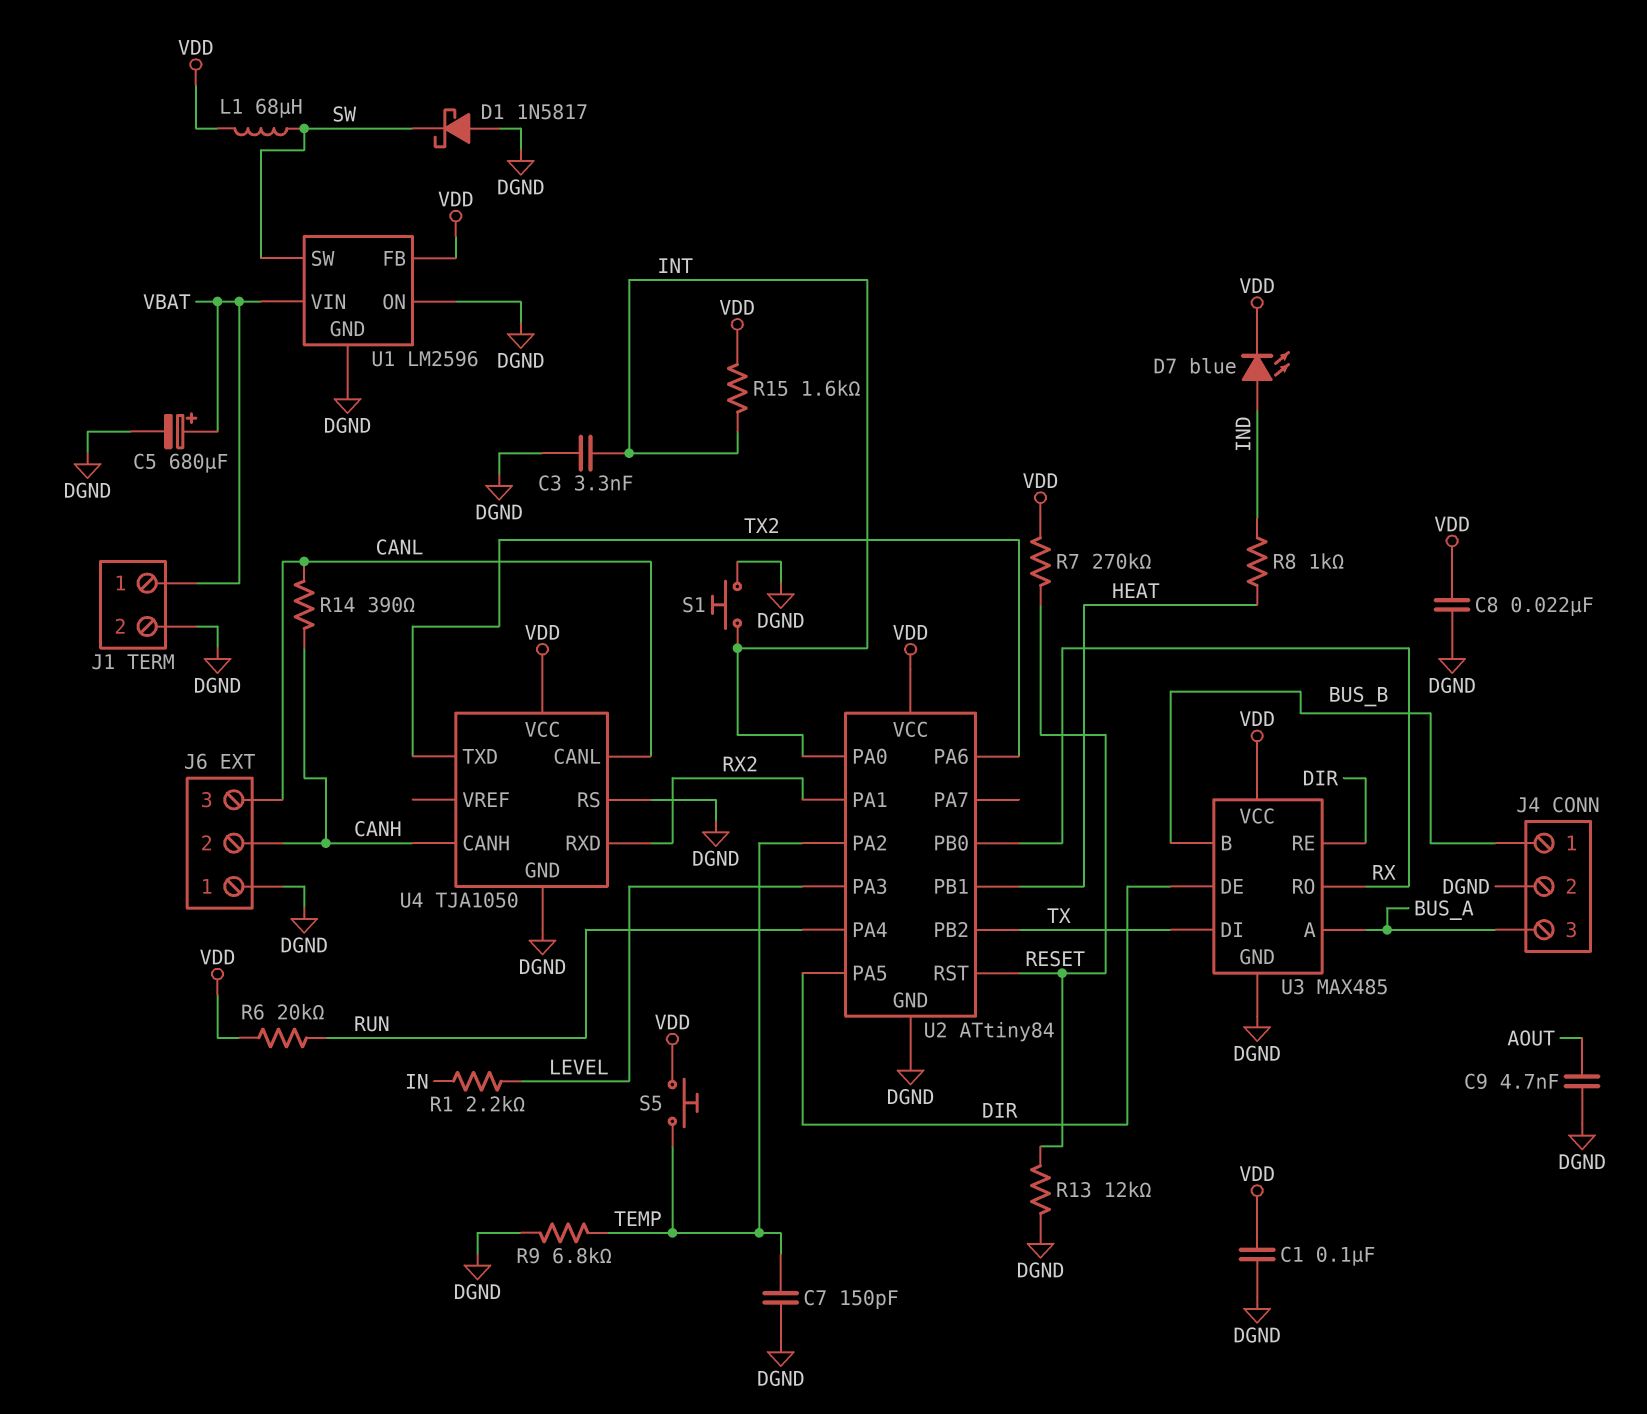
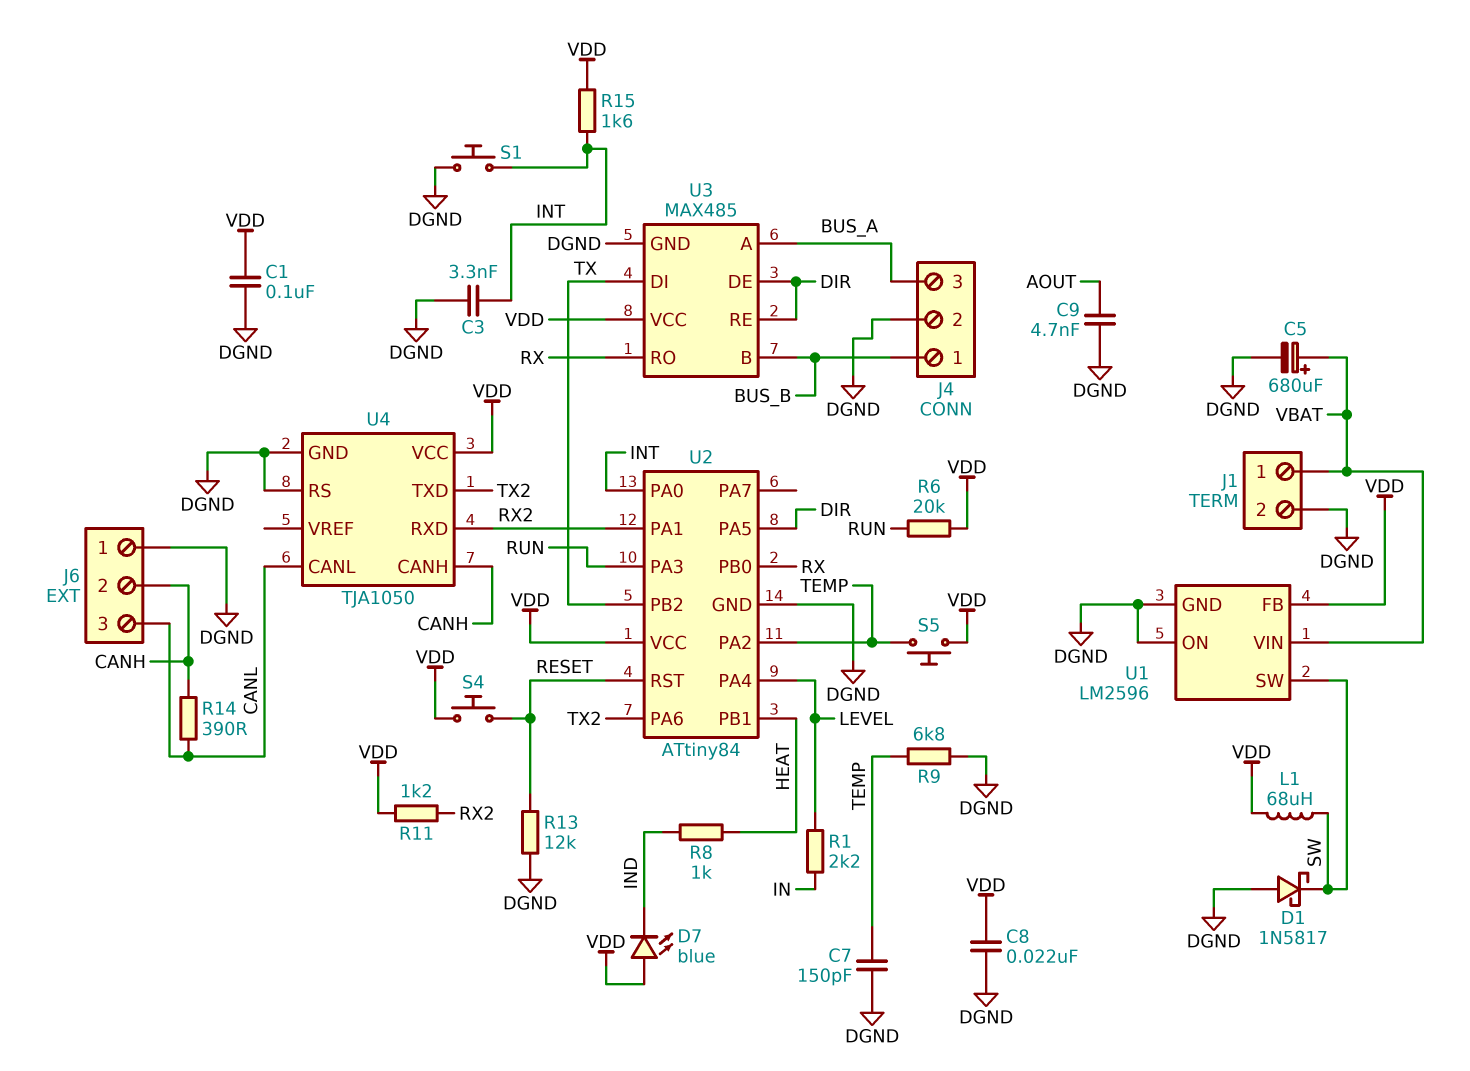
D7: LED blue (A IND, K VDD) -> LED blue (A VDD, K IND)
R7: 270k (RESET, VDD) -> none
R11: none -> 1.2k (RX2, VDD)
S4: none -> button (RESET, VDD)
U2 pin PA3: LEVEL -> RUN
U2 pin PA4: RUN -> LEVEL

